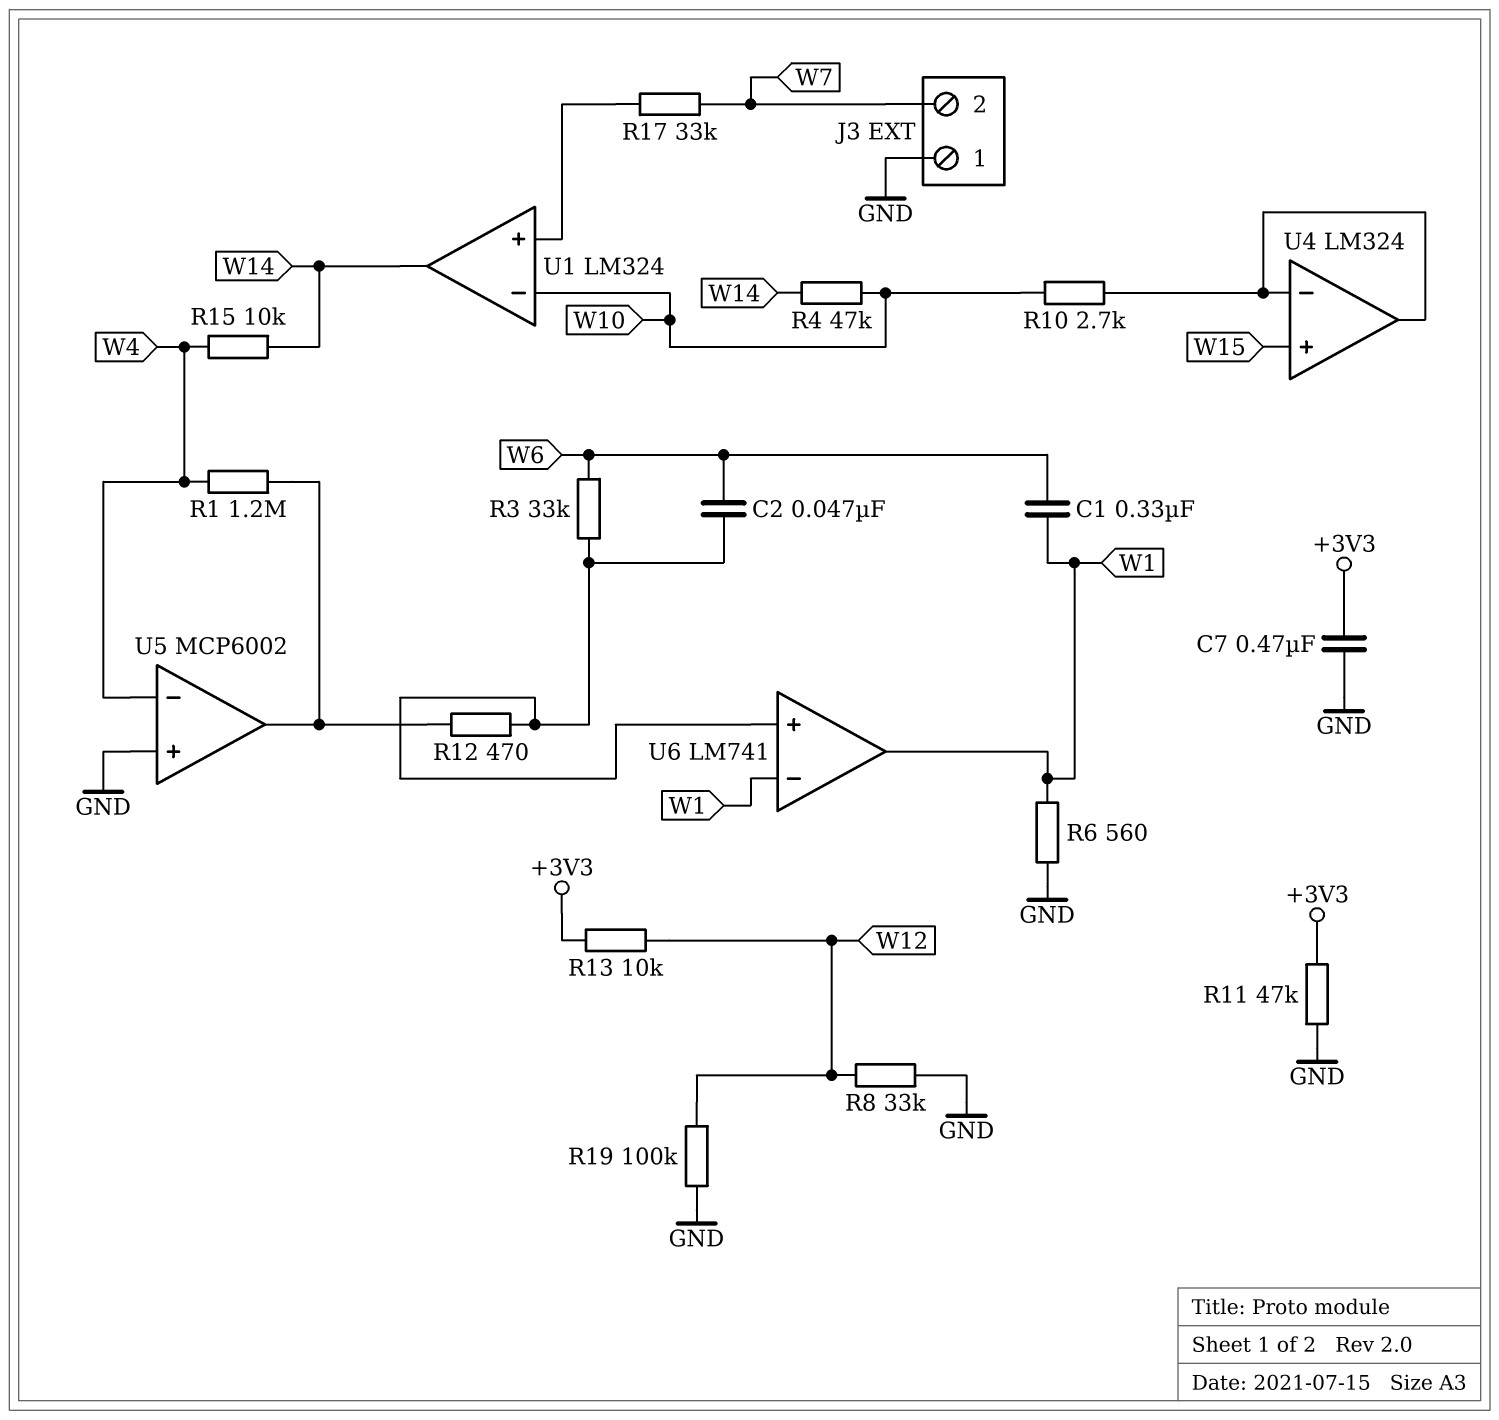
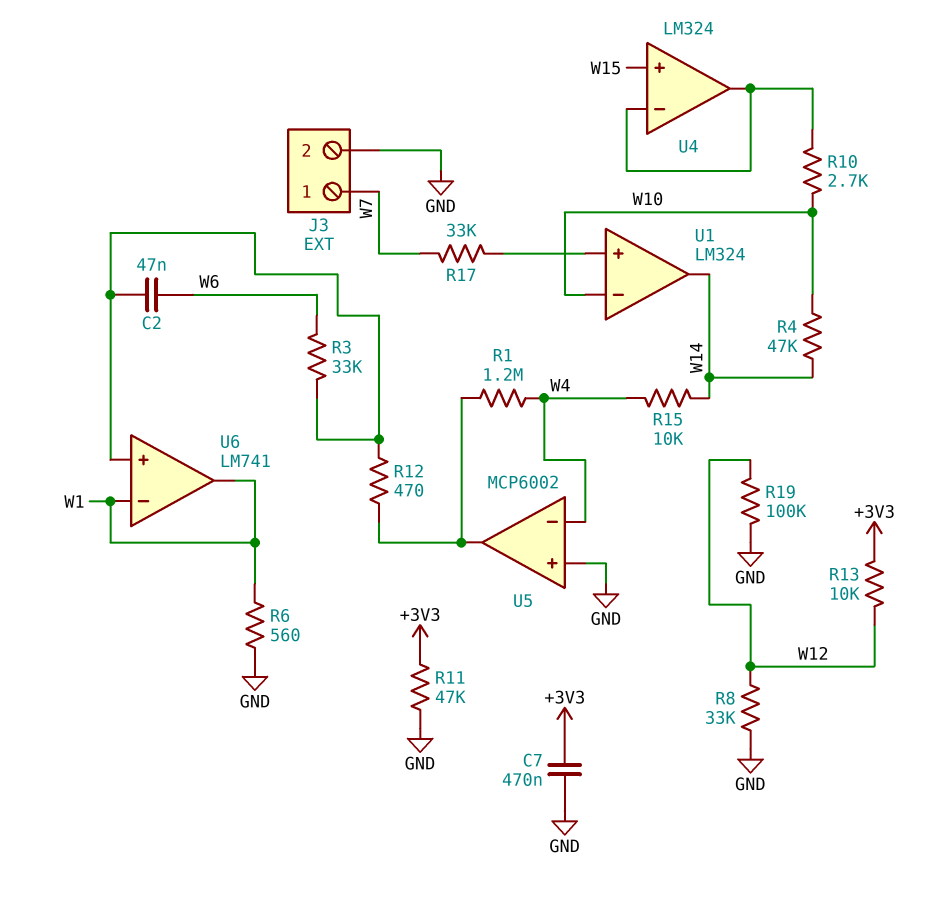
C1: 330nF (W1, W6) -> none
J3 pin 1: GND -> W7
J3 pin 2: W7 -> GND

